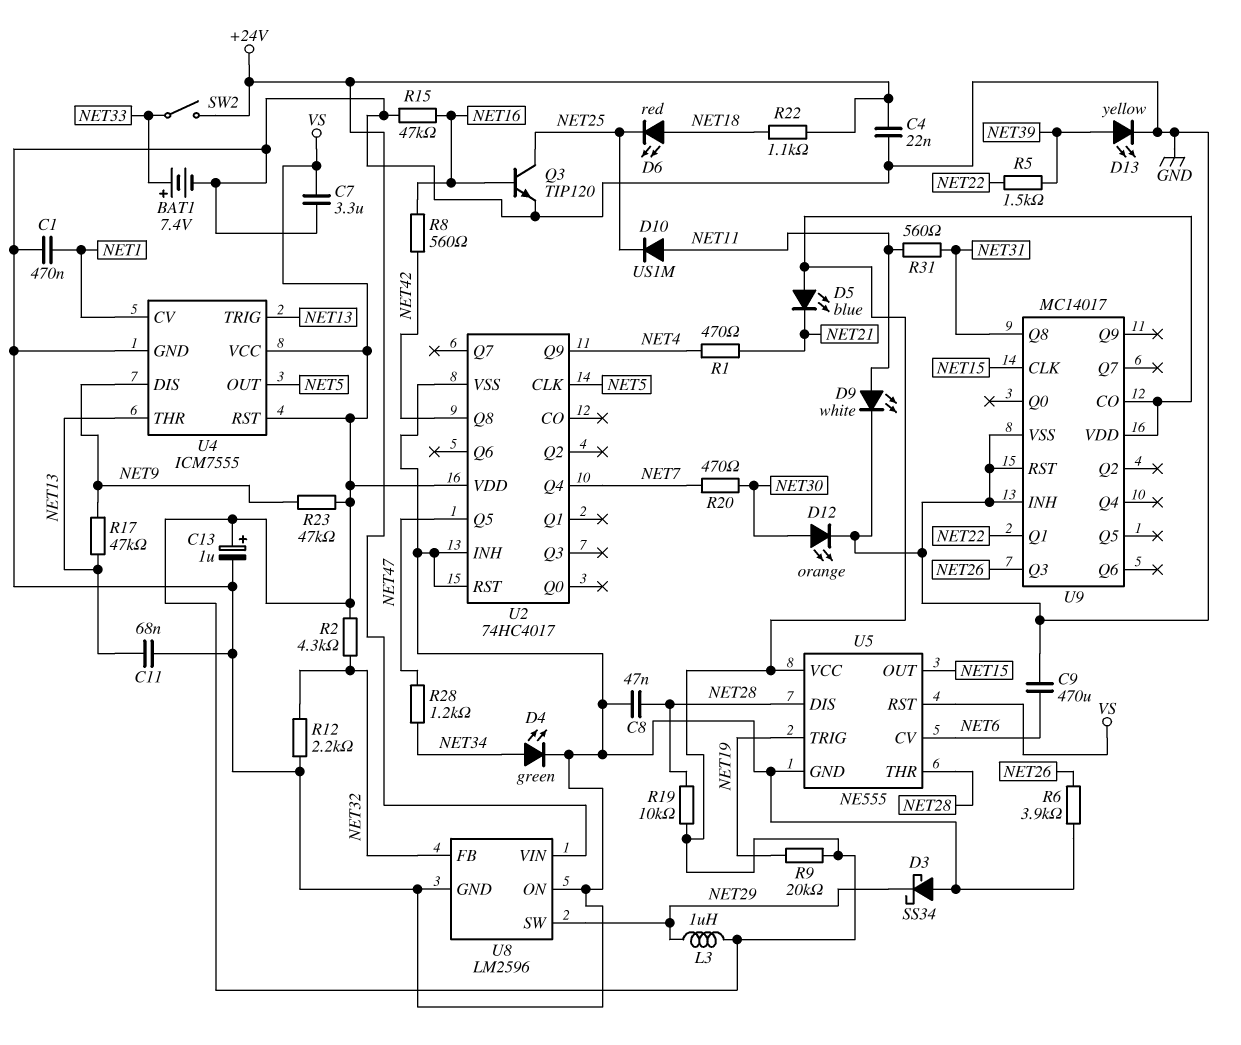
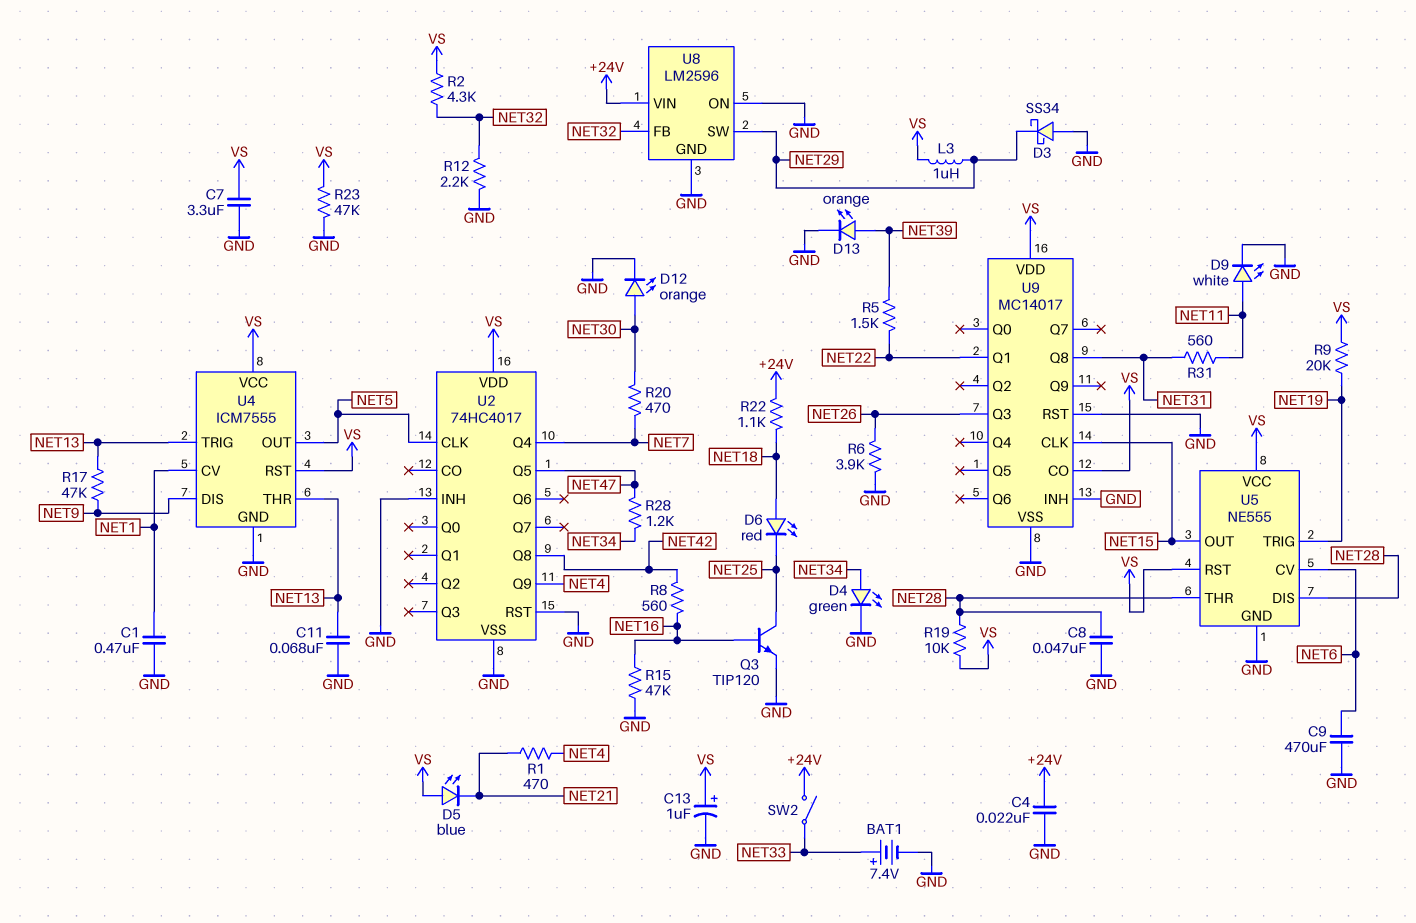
D10: diode US1M (A NET11, K NET25) -> none
D13: LED yellow (A NET39, K GND) -> LED orange (A NET39, K GND)
R23: 47k (NET9, VS) -> 47k (GND, VS)

